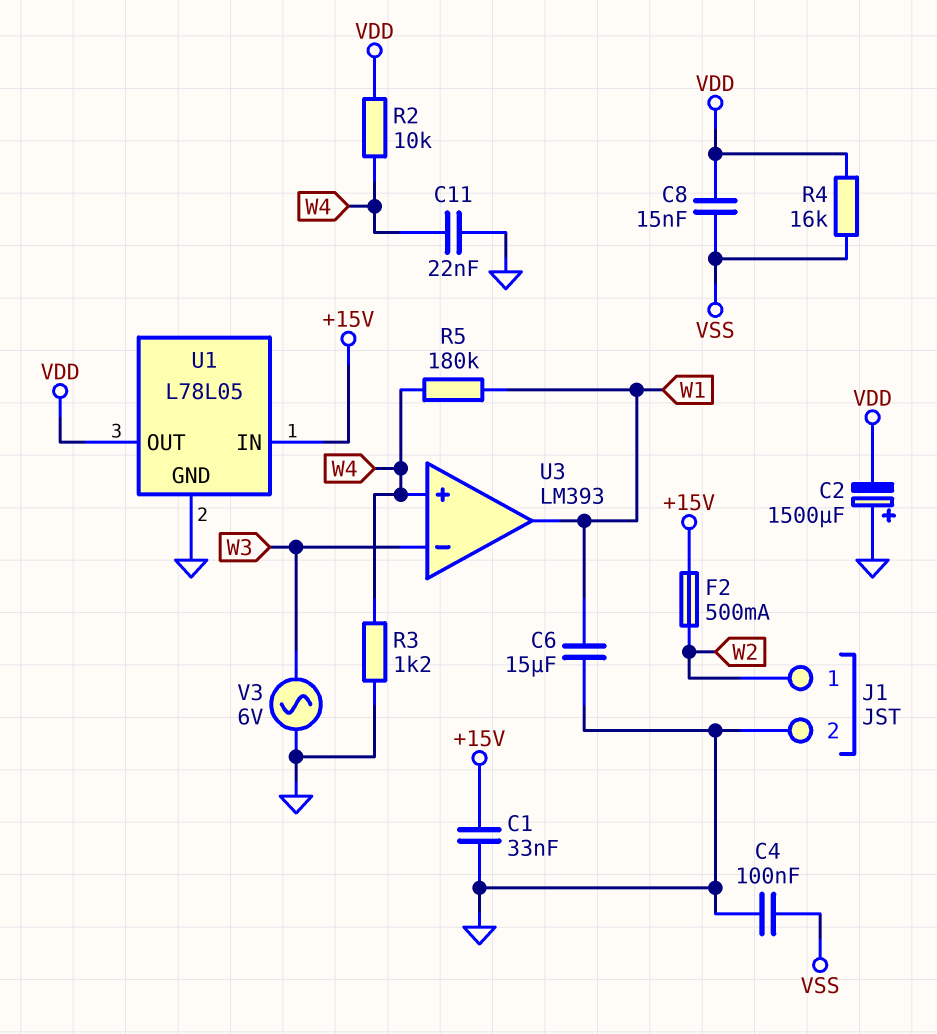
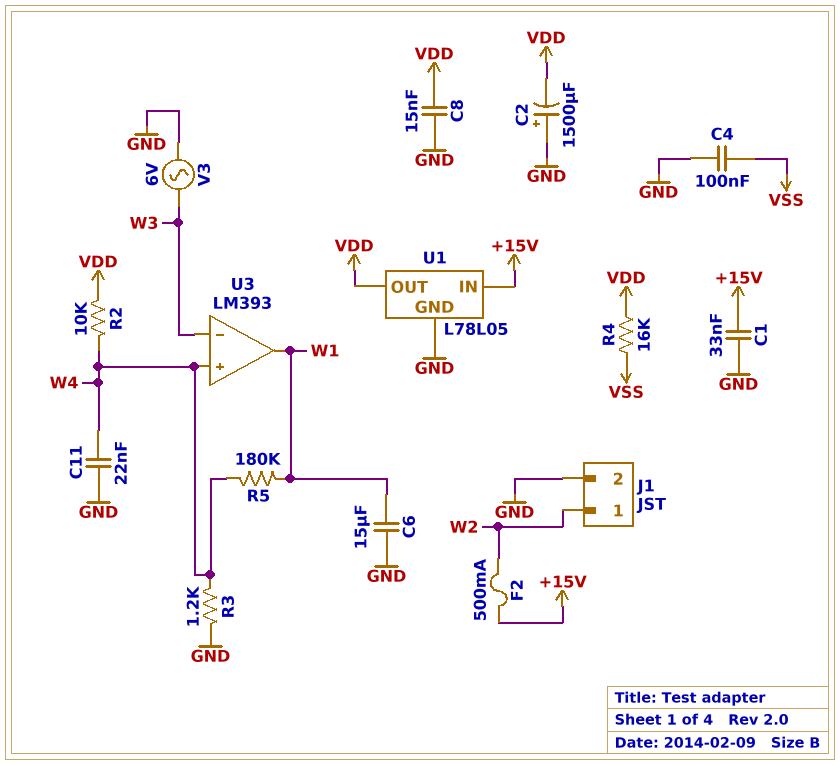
C8: 15nF (VDD, VSS) -> 15nF (GND, VDD)

